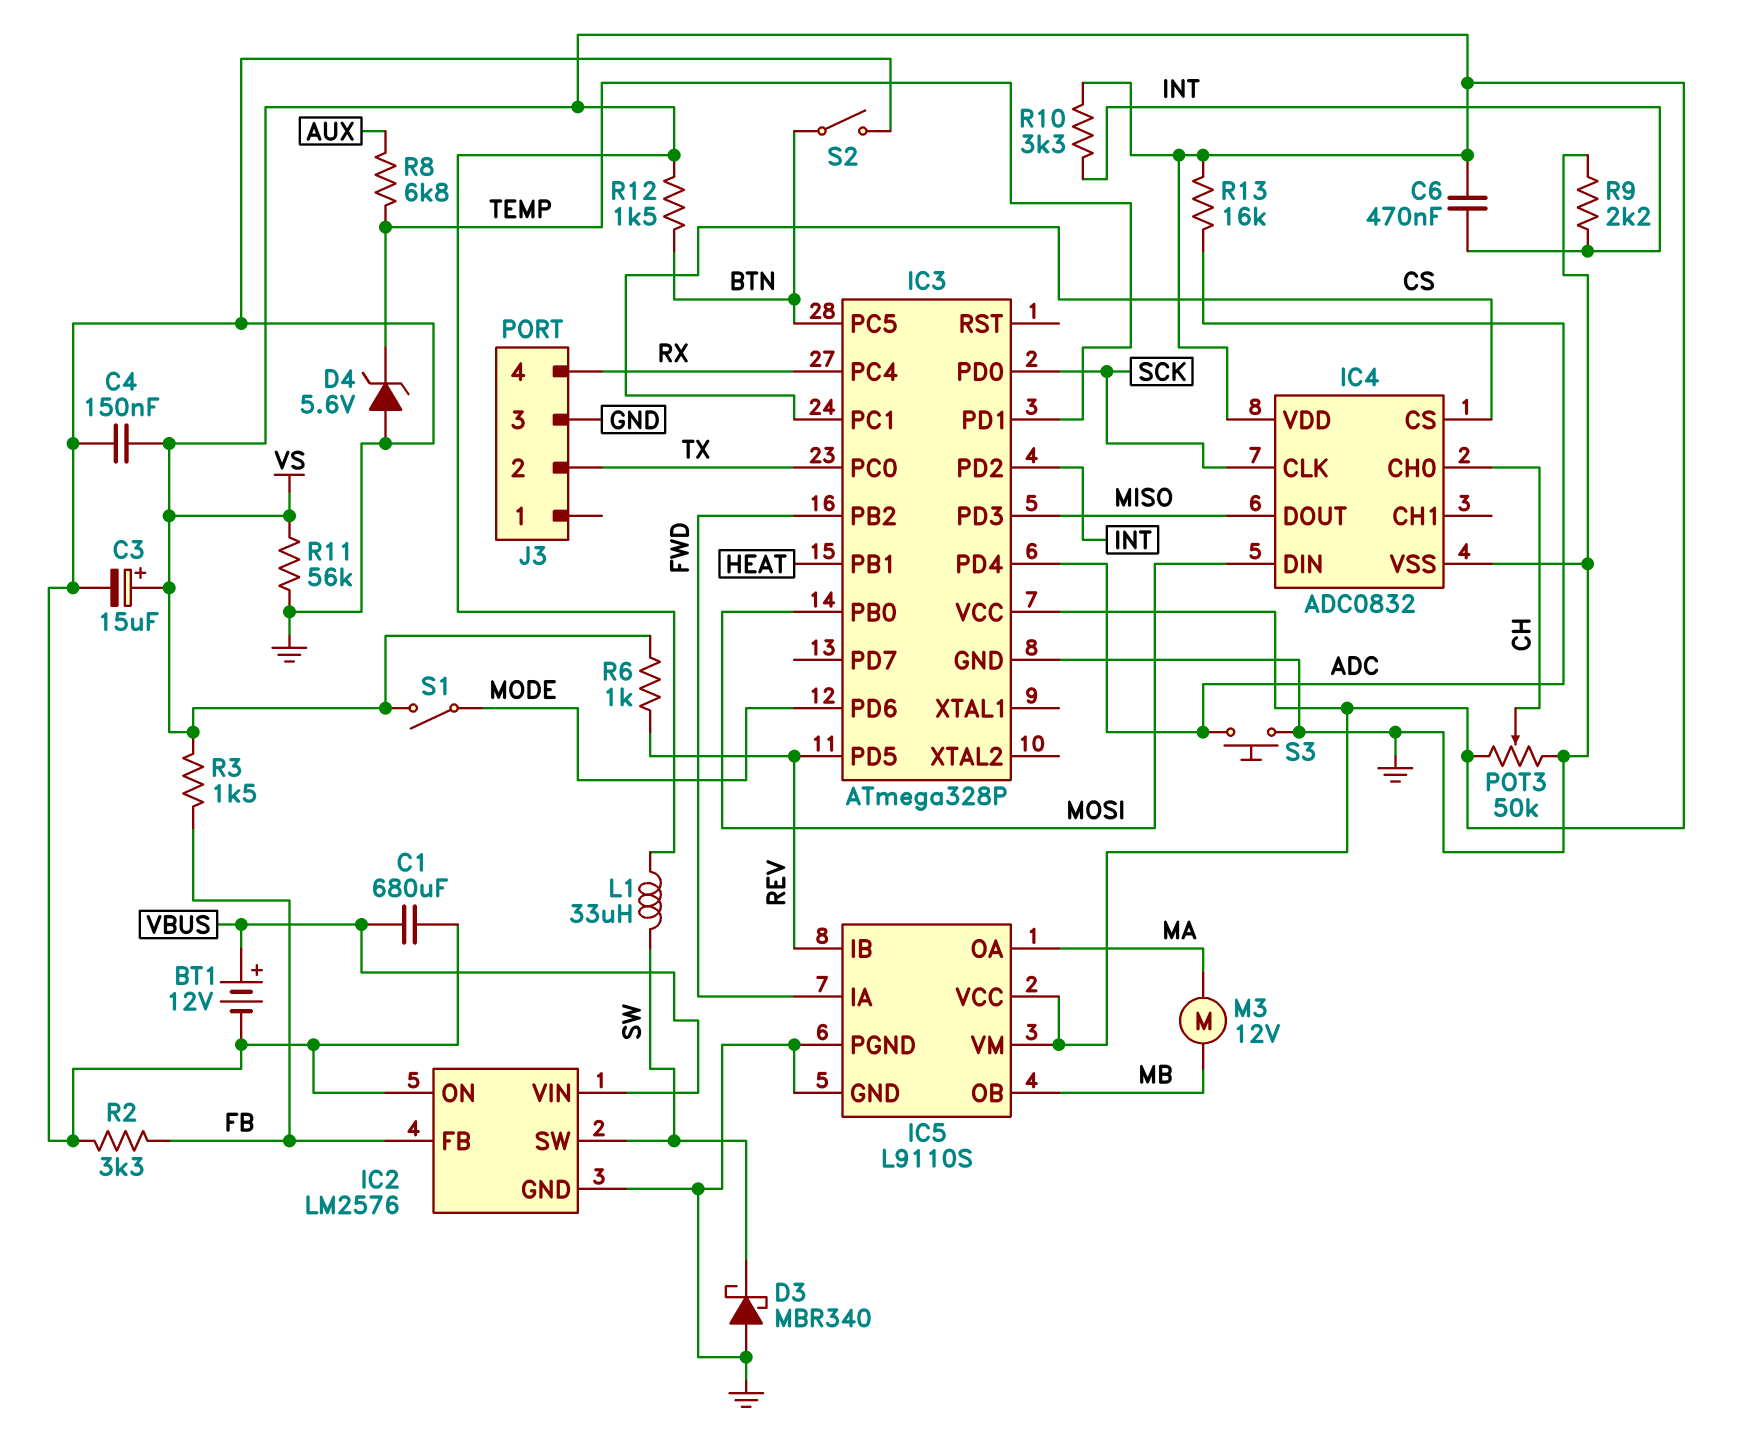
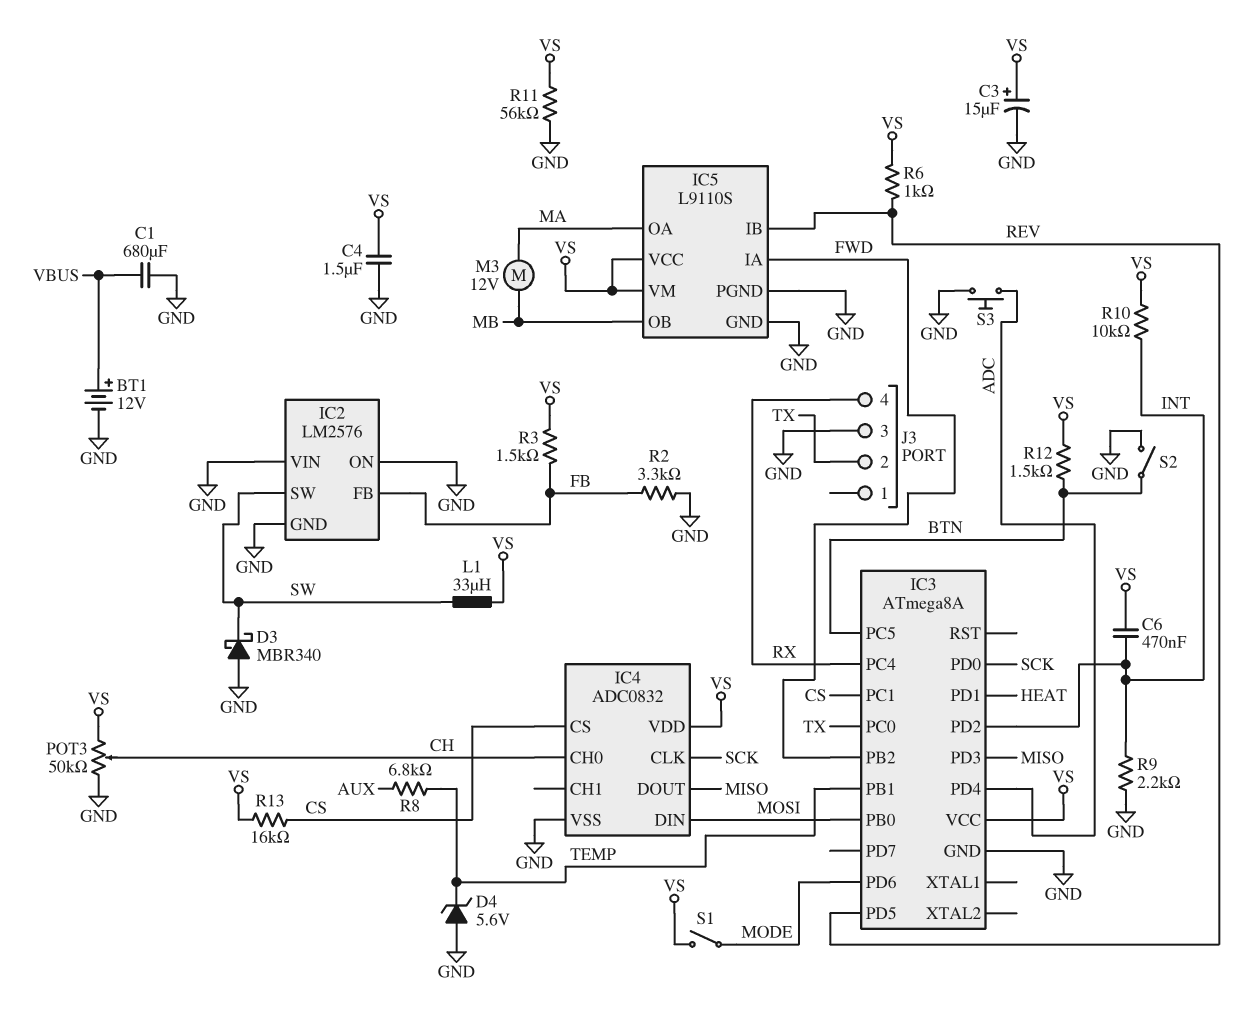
C4: 150nF (GND, VS) -> 1.5uF (GND, VS)
IC2 pin VIN: VBUS -> GND
IC3: ATmega328P -> ATmega8A
IC3 pin PB1: HEAT -> TEMP
IC3 pin PD1: TEMP -> HEAT
R10: 3.3k (INT, VS) -> 10k (INT, VS)
R13: 16k (ADC, VS) -> 16k (CS, VS)

